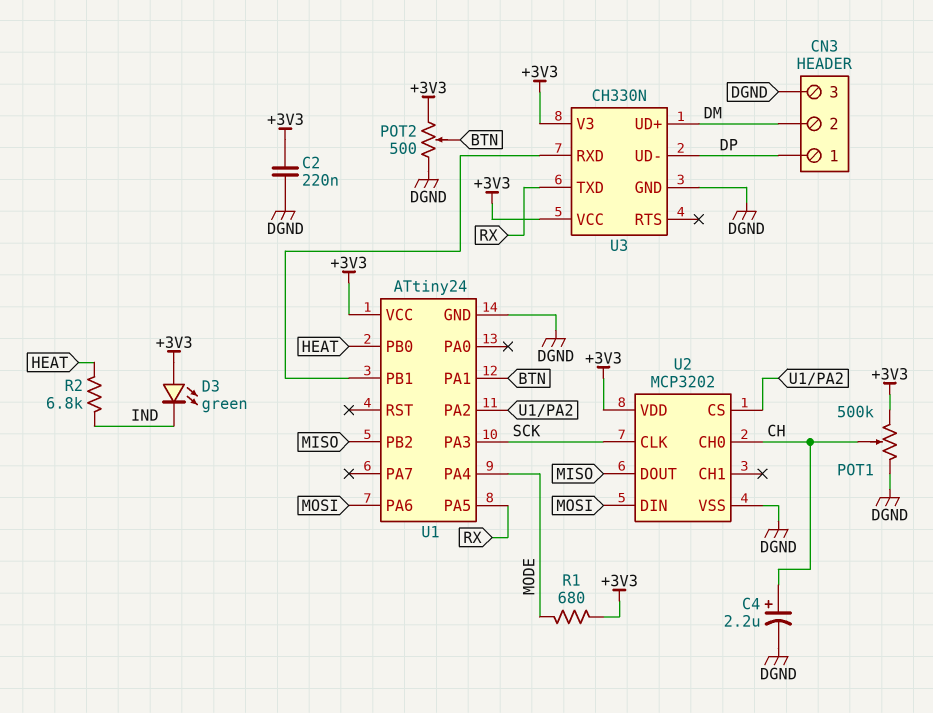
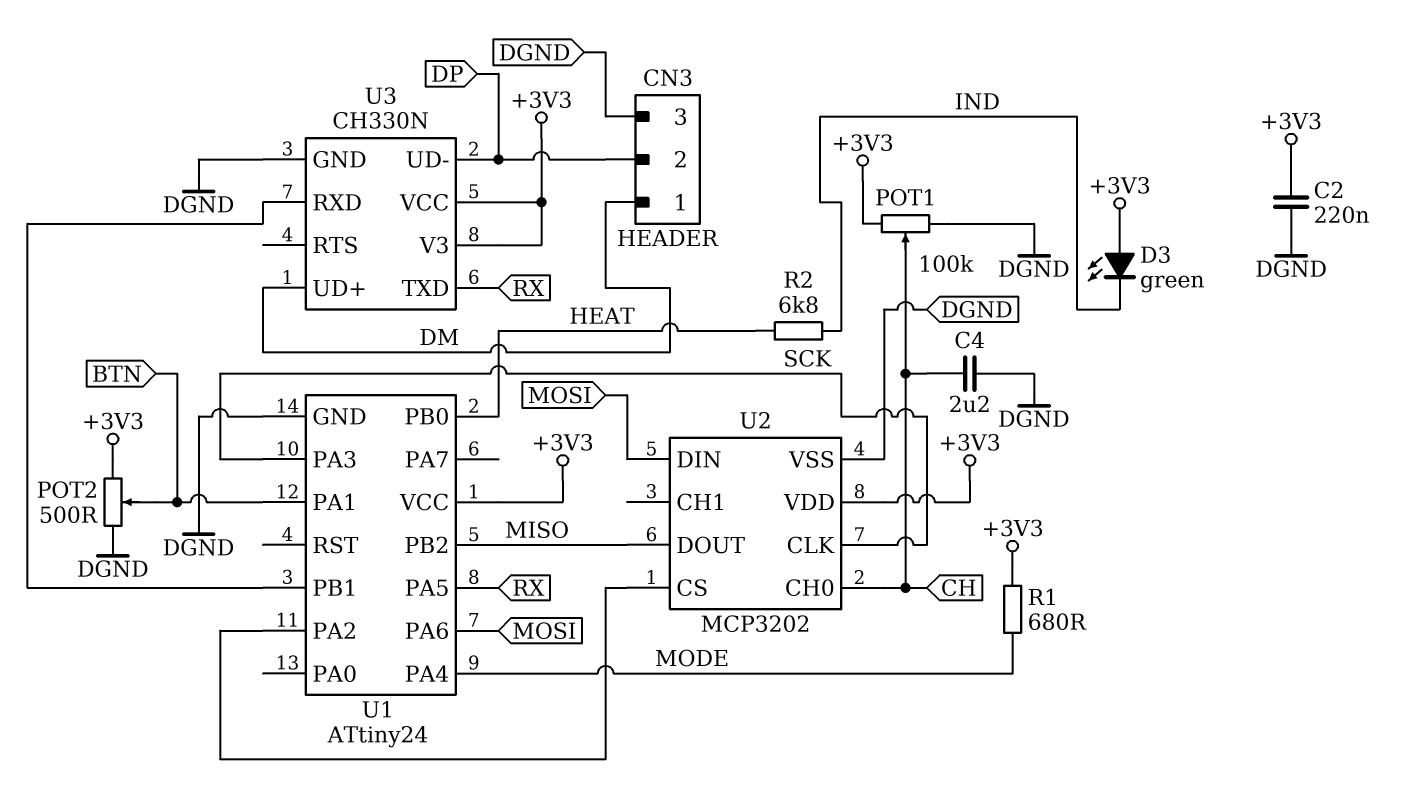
C4: 2.2uF (plus CH, minus DGND) -> 2.2uF (CH, DGND)
CN3 pin 1: DP -> DM
CN3 pin 2: DM -> DP
POT1: 500k (+3V3, DGND, wiper CH) -> 100k (+3V3, DGND, wiper CH)

